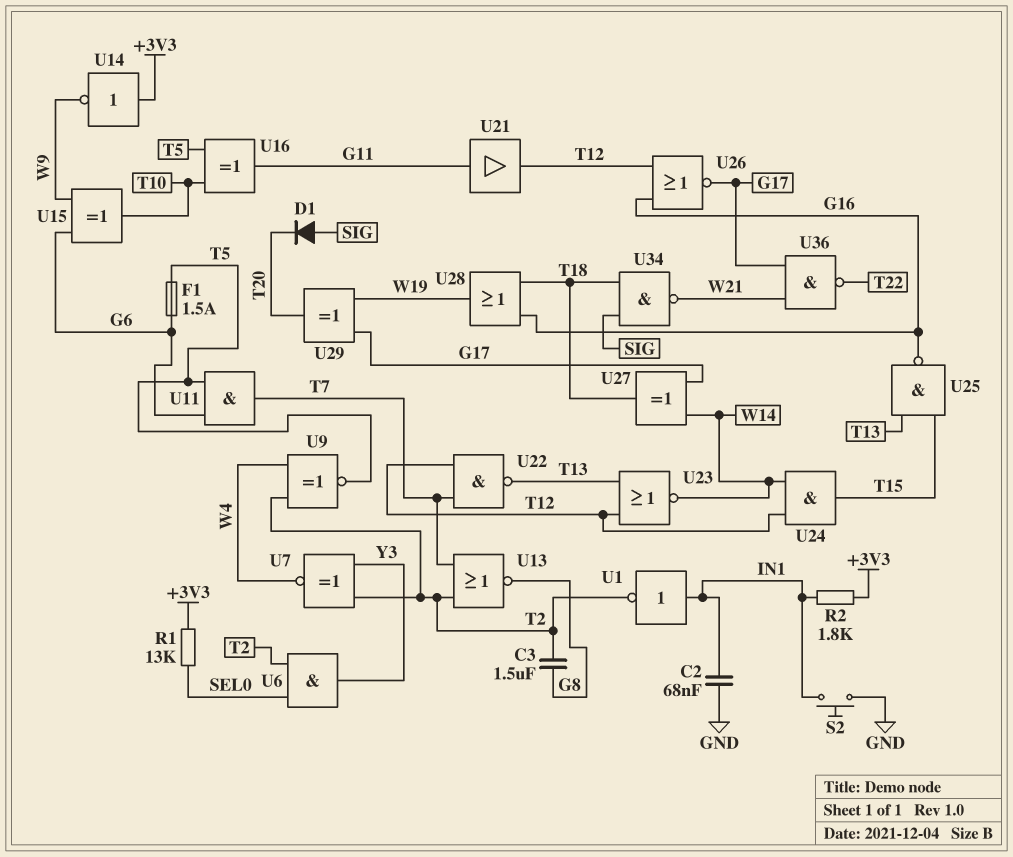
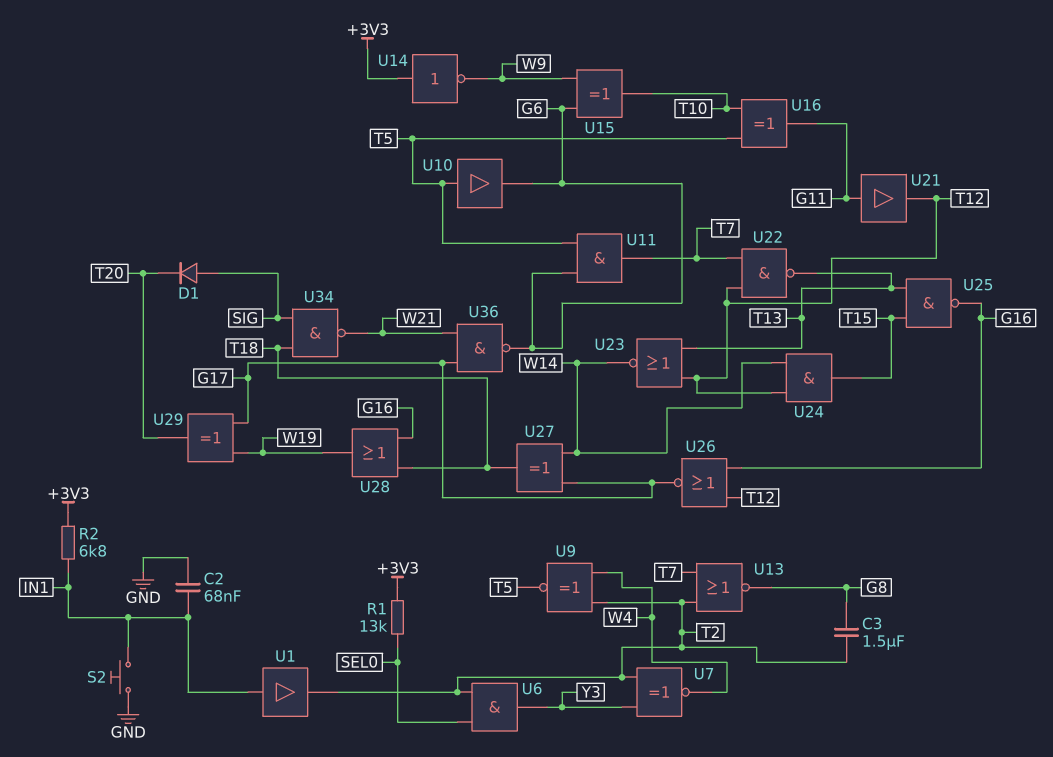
F1: 1.5A (G6, T5) -> none
R2: 1.8k (+3V3, IN1) -> 6.8k (+3V3, IN1)
U1: NOT (in IN1, out T2) -> buffer (in IN1, out T2)
U10: none -> buffer (in T5, out G6)
U36: NAND (in G17, in W21, out T22) -> NAND (in G17, in W21, out G6)

